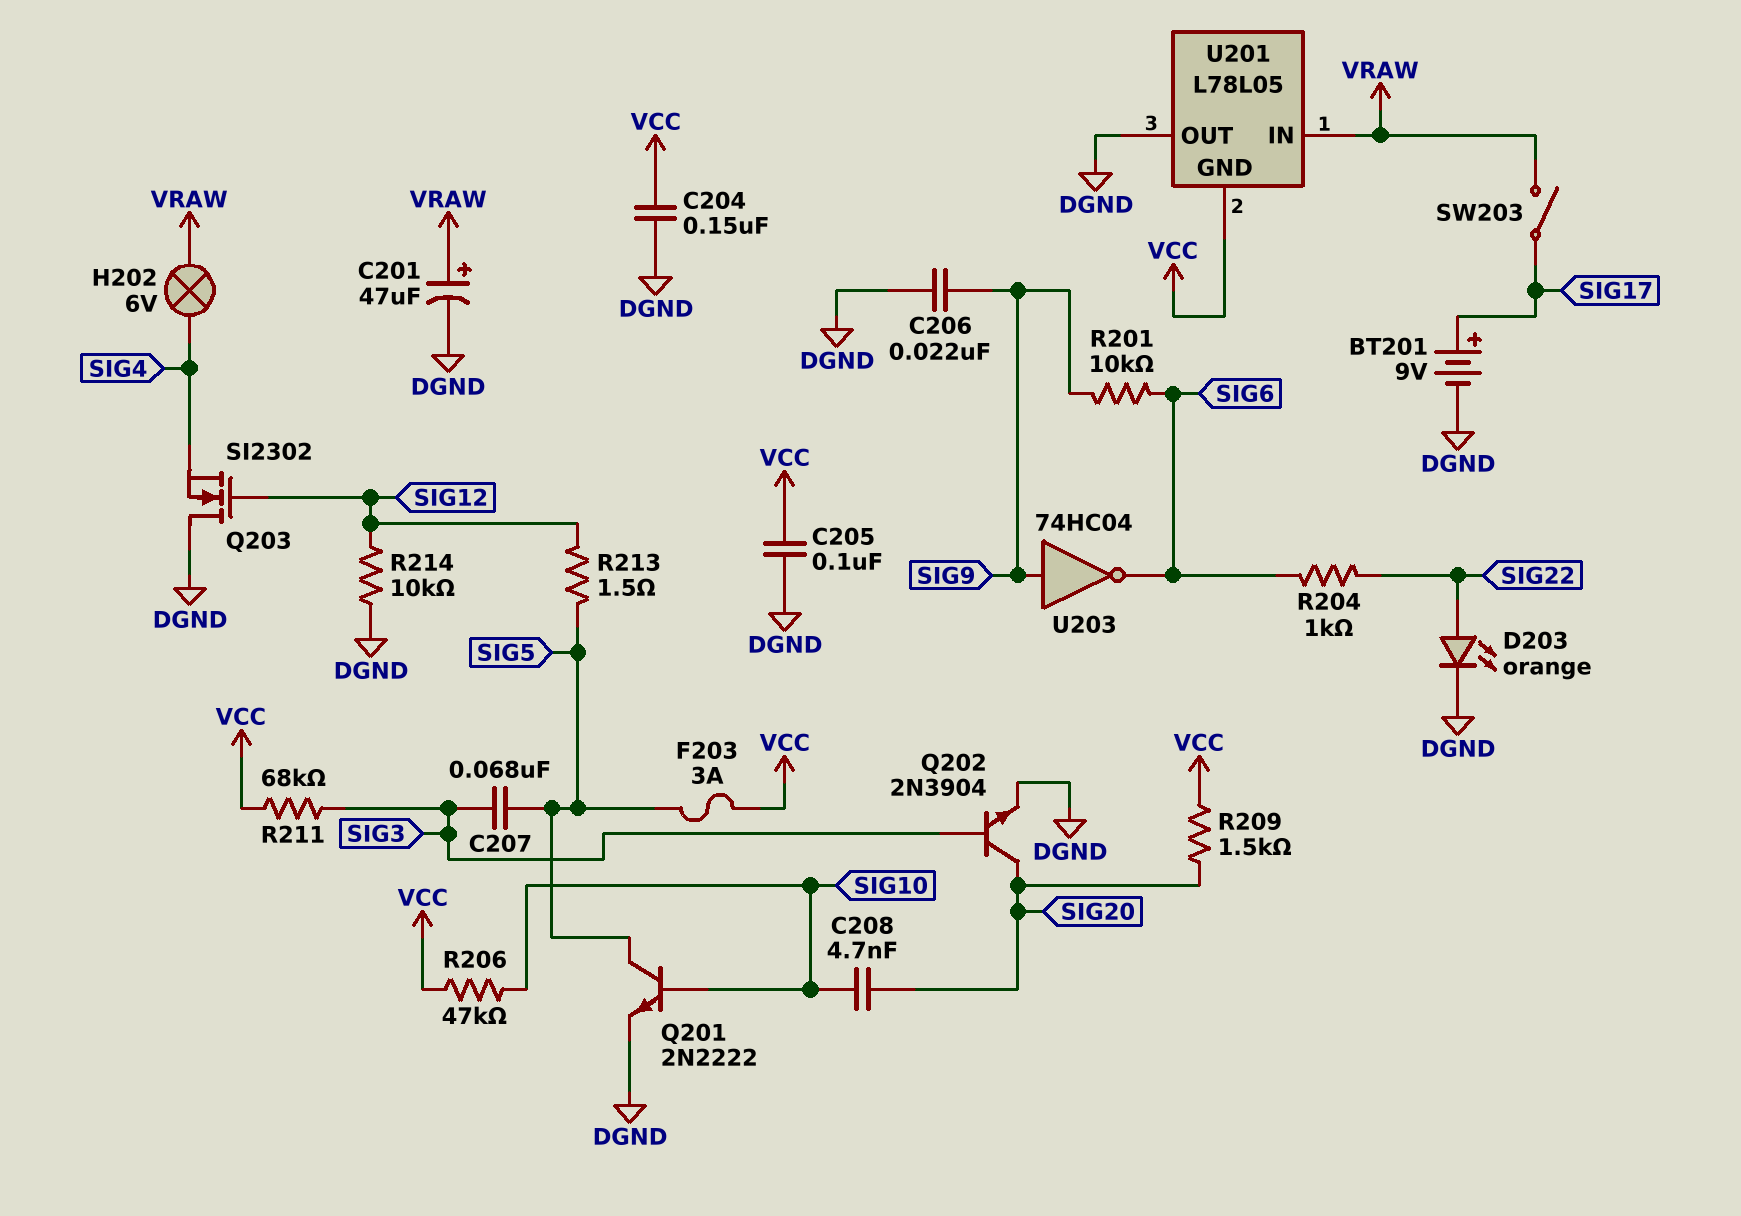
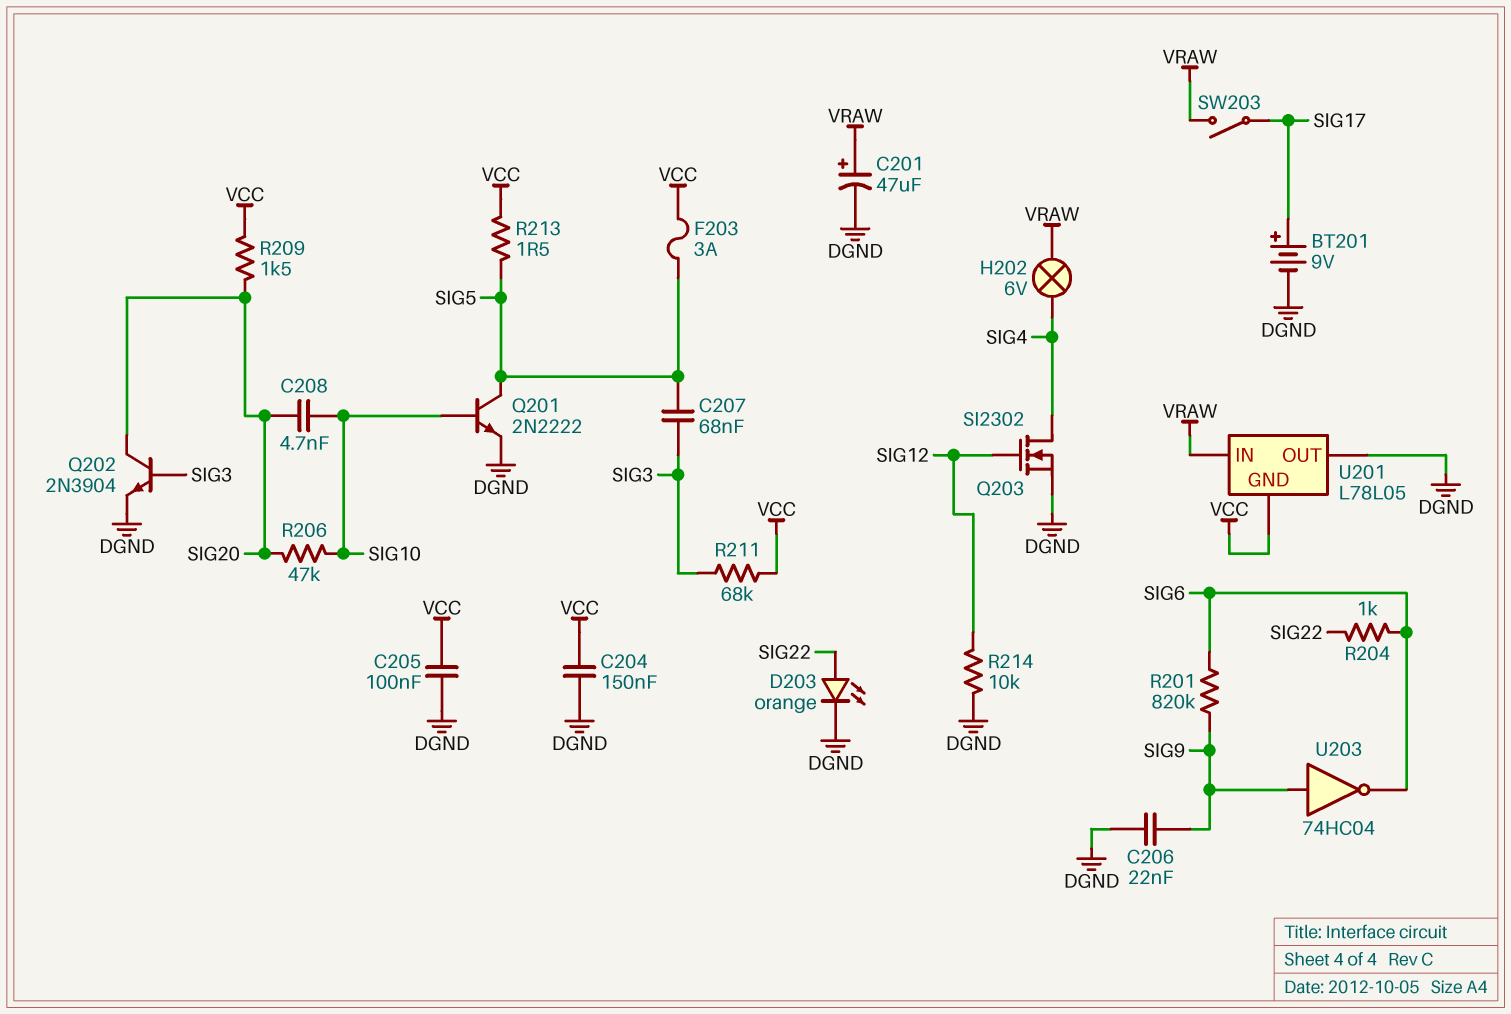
Q203: NMOS SI2302 (G SIG12, D DGND, S SIG4) -> NMOS SI2302 (G SIG12, D SIG4, S DGND)
R201: 10k (SIG6, SIG9) -> 820k (SIG6, SIG9)
R206: 47k (SIG10, VCC) -> 47k (SIG10, SIG20)
R213: 1.5 (SIG5, SIG12) -> 1.5 (SIG5, VCC)

